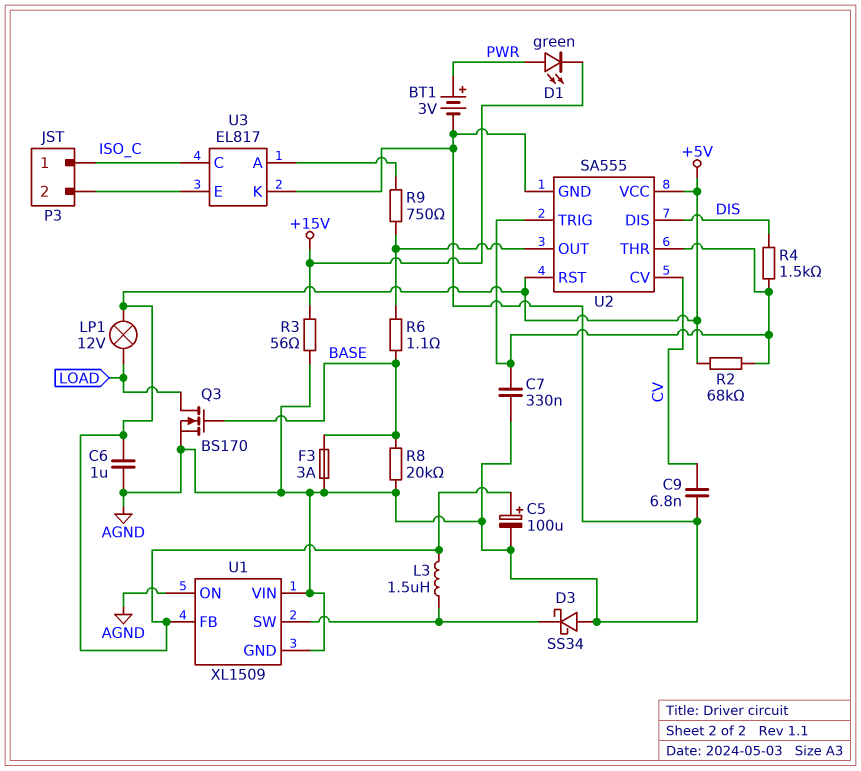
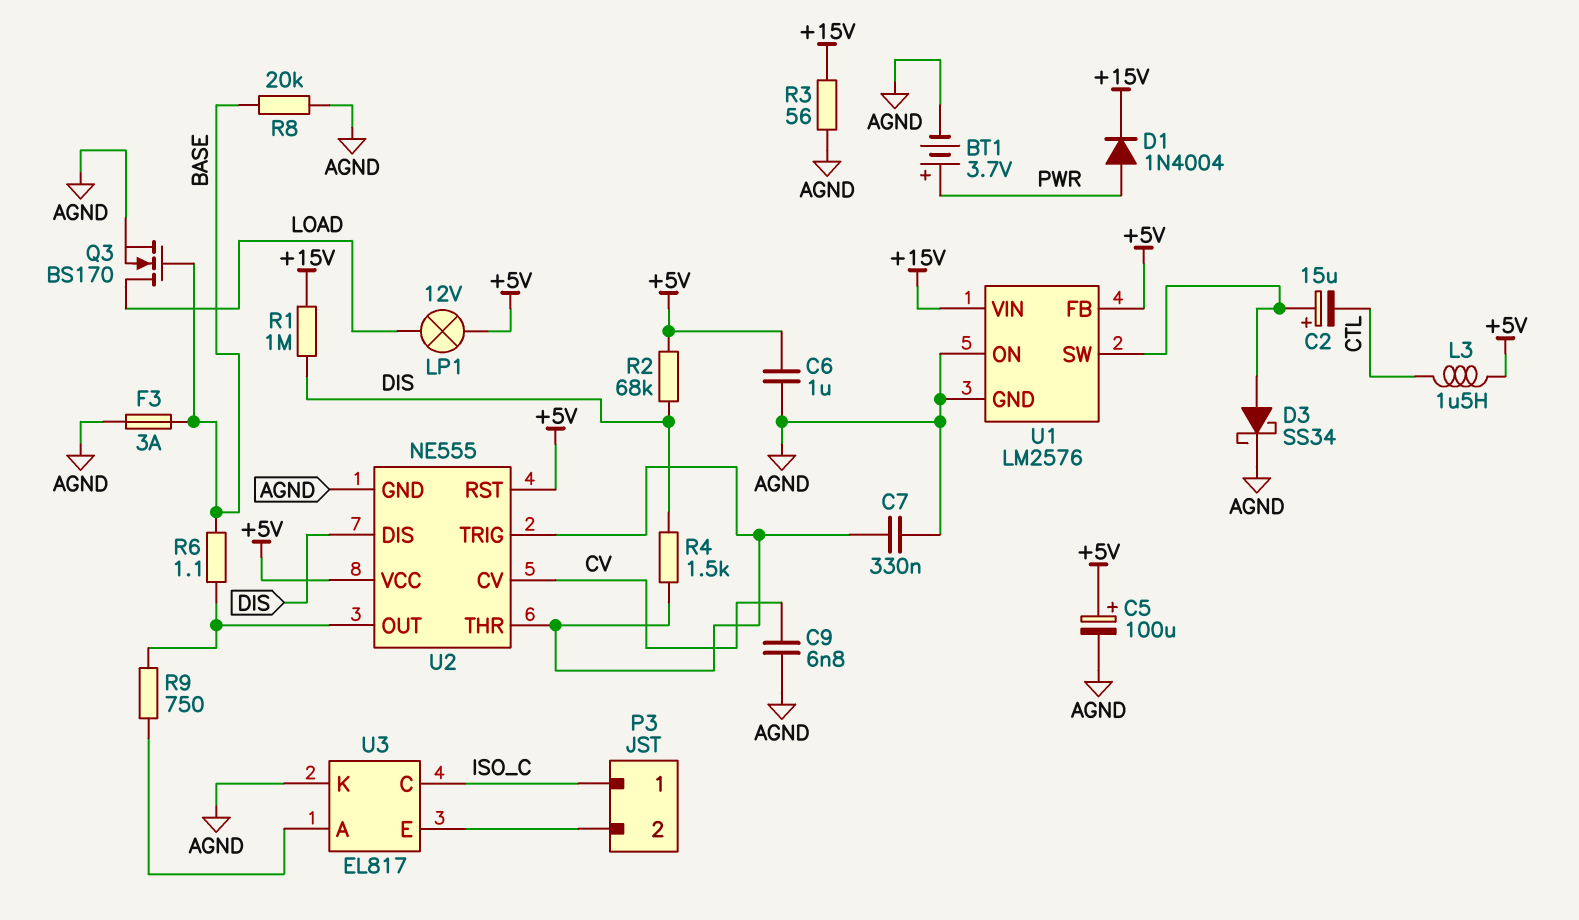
BT1: 3V (plus PWR, minus AGND) -> 3.7V (plus PWR, minus AGND)
C2: none -> 15uF (plus U1/SW, minus CTL)
D1: LED green (A PWR, K +15V) -> diode 1N4004 (A PWR, K +15V)
D3: schottky SS34 (A AGND, K U1/SW) -> schottky SS34 (A U1/SW, K AGND)
L3: 1.5uH (+5V, U1/SW) -> 1.5uH (+5V, CTL)
R1: none -> 1M (+15V, DIS)
R2: 68k (+5V, U2/THR) -> 68k (+5V, DIS)
U1: XL1509 -> LM2576
U1 pin VIN: AGND -> +15V
U2: SA555 -> NE555

